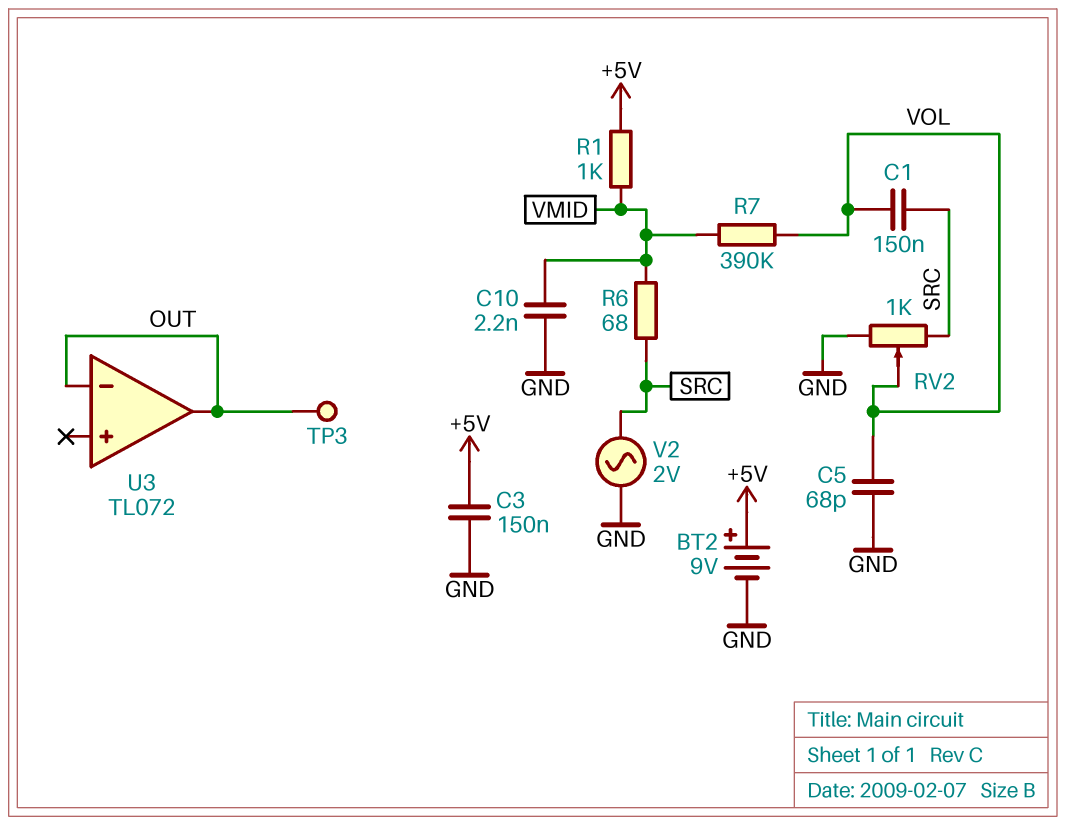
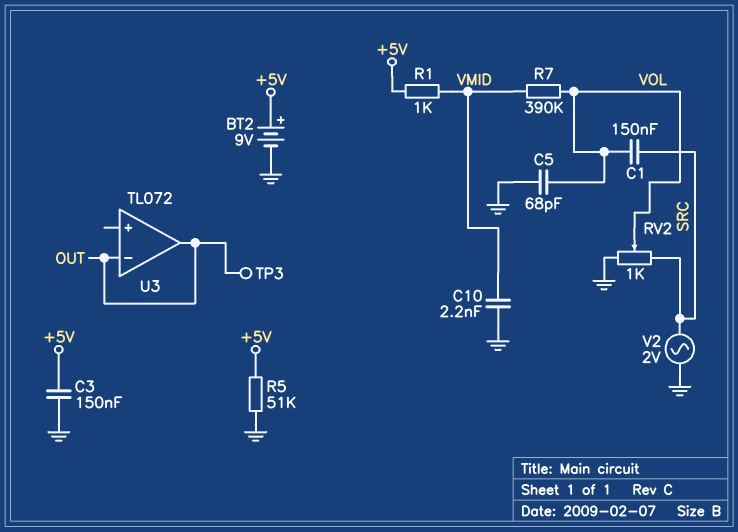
R5: none -> 51k (+5V, GND)
R6: 68 (SRC, VMID) -> none

